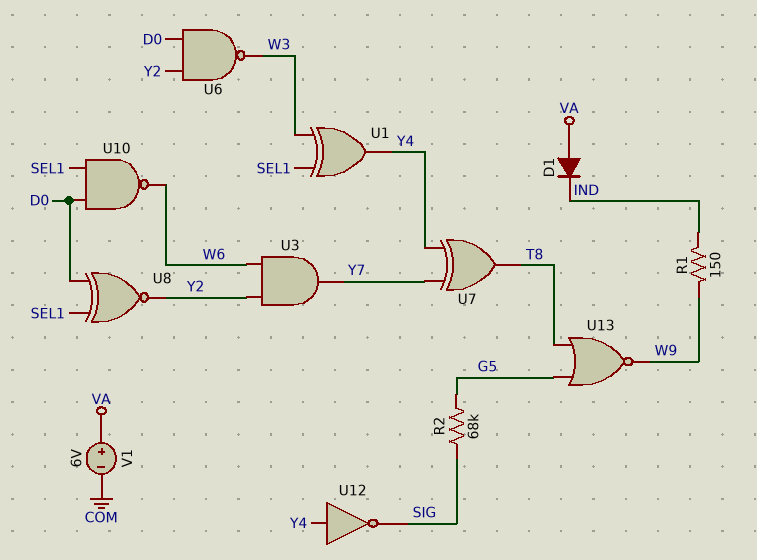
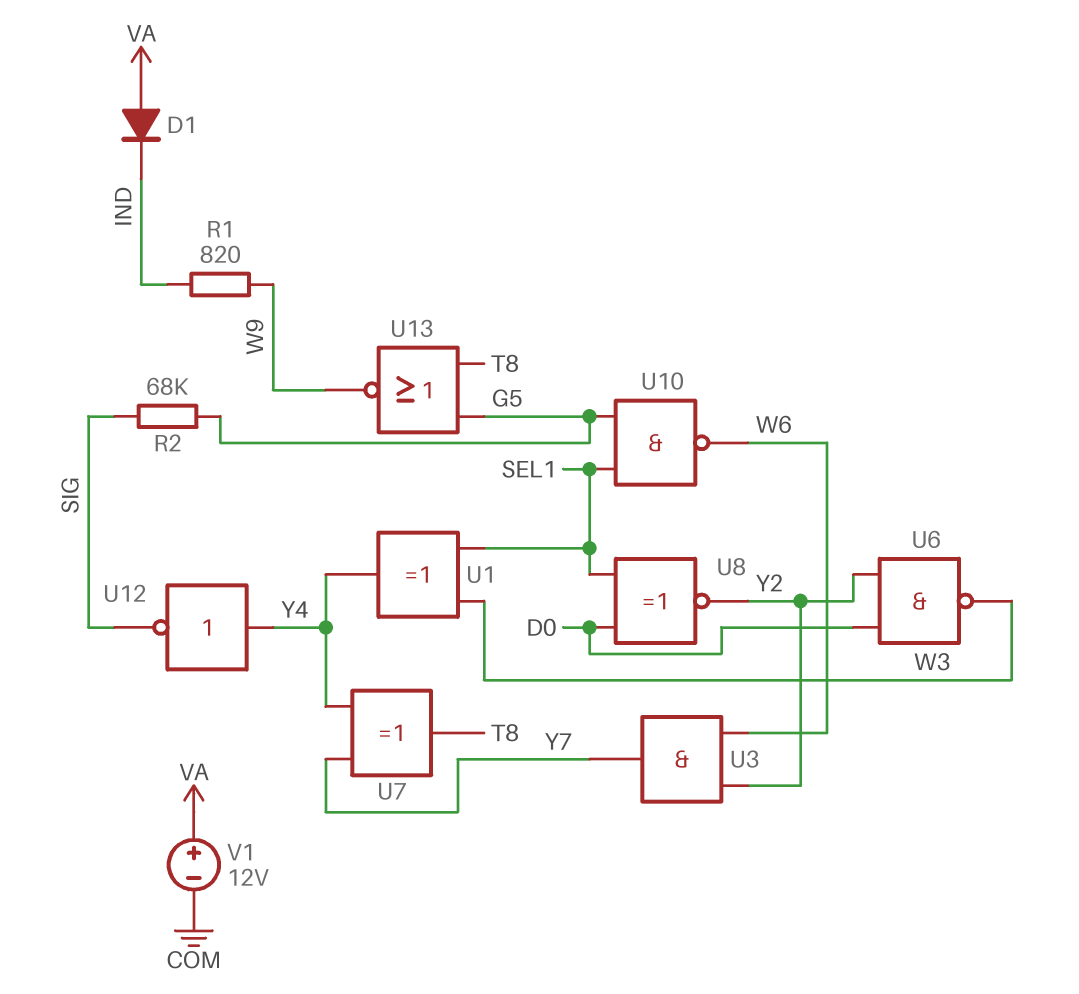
R1: 150 (IND, W9) -> 820 (IND, W9)
U10: NAND (in D0, in SEL1, out W6) -> NAND (in G5, in SEL1, out W6)
V1: 6V (plus VA, minus COM) -> 12V (plus VA, minus COM)

